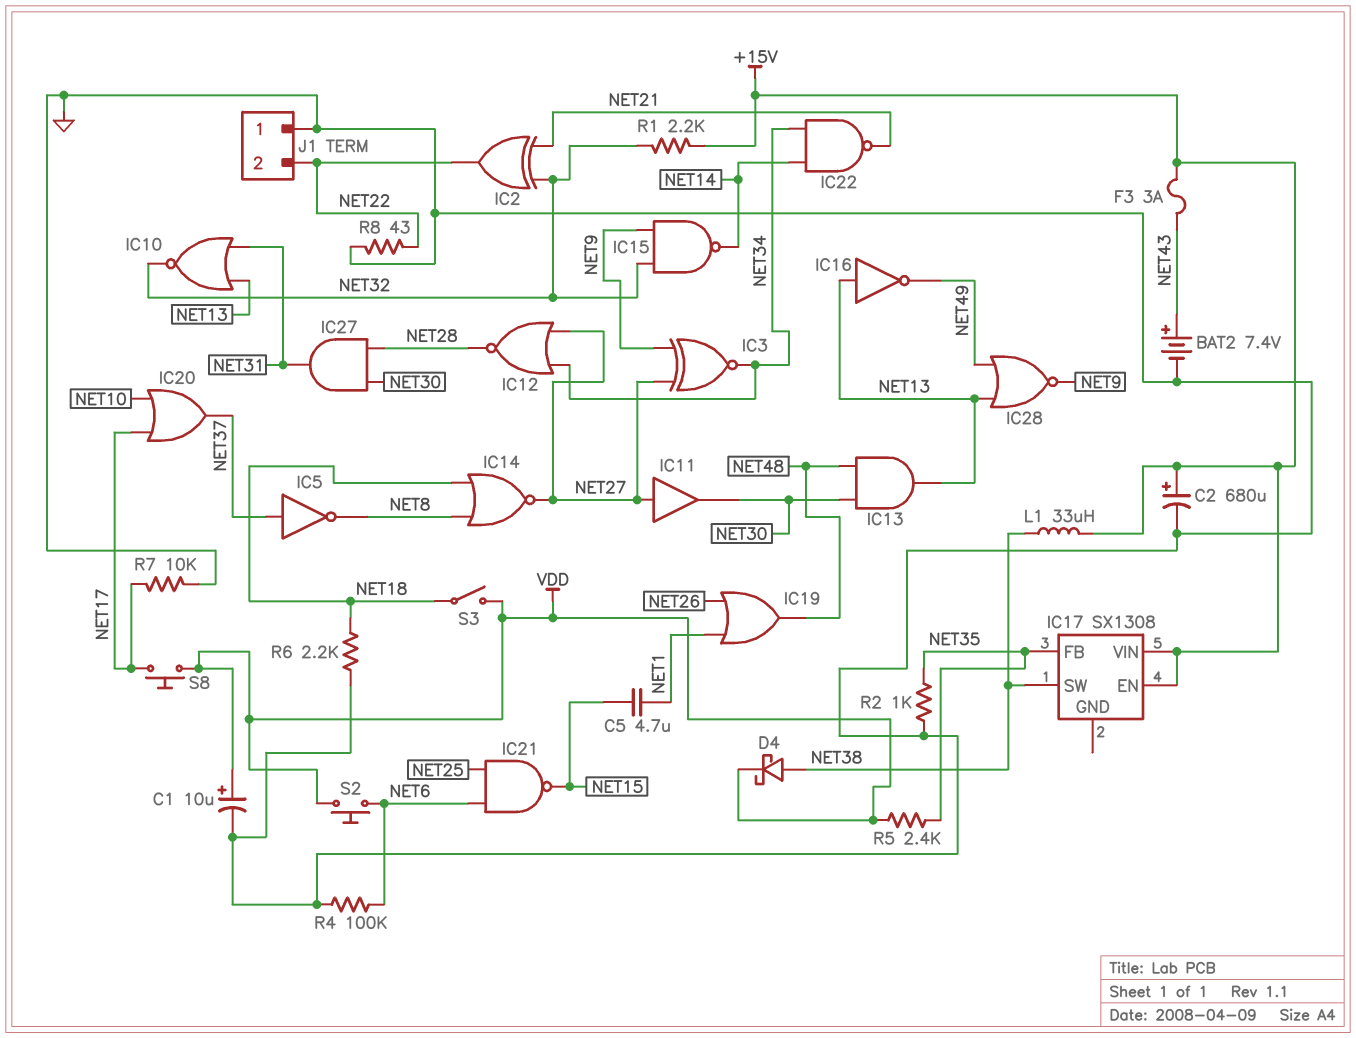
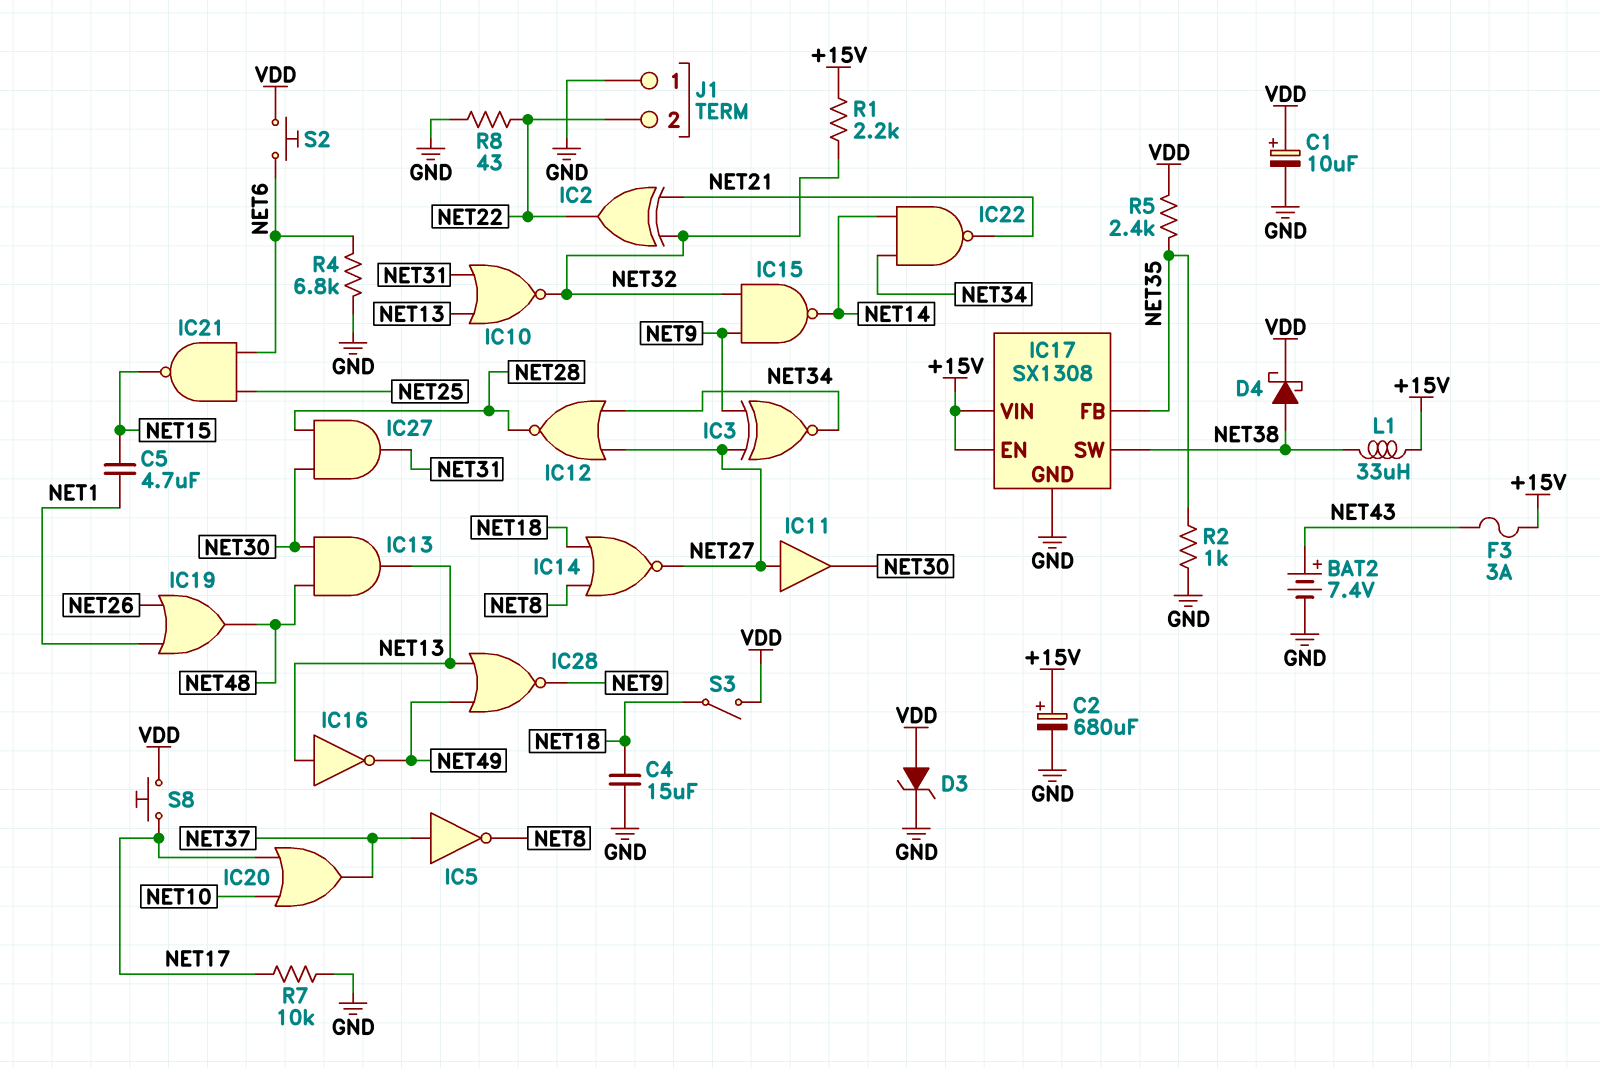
C4: none -> 15uF (GND, NET18)
D3: none -> zener (A VDD, K GND)
IC17 pin GND: none -> GND
R4: 100k (GND, NET6) -> 6.8k (GND, NET6)
R6: 2.2k (GND, NET18) -> none

